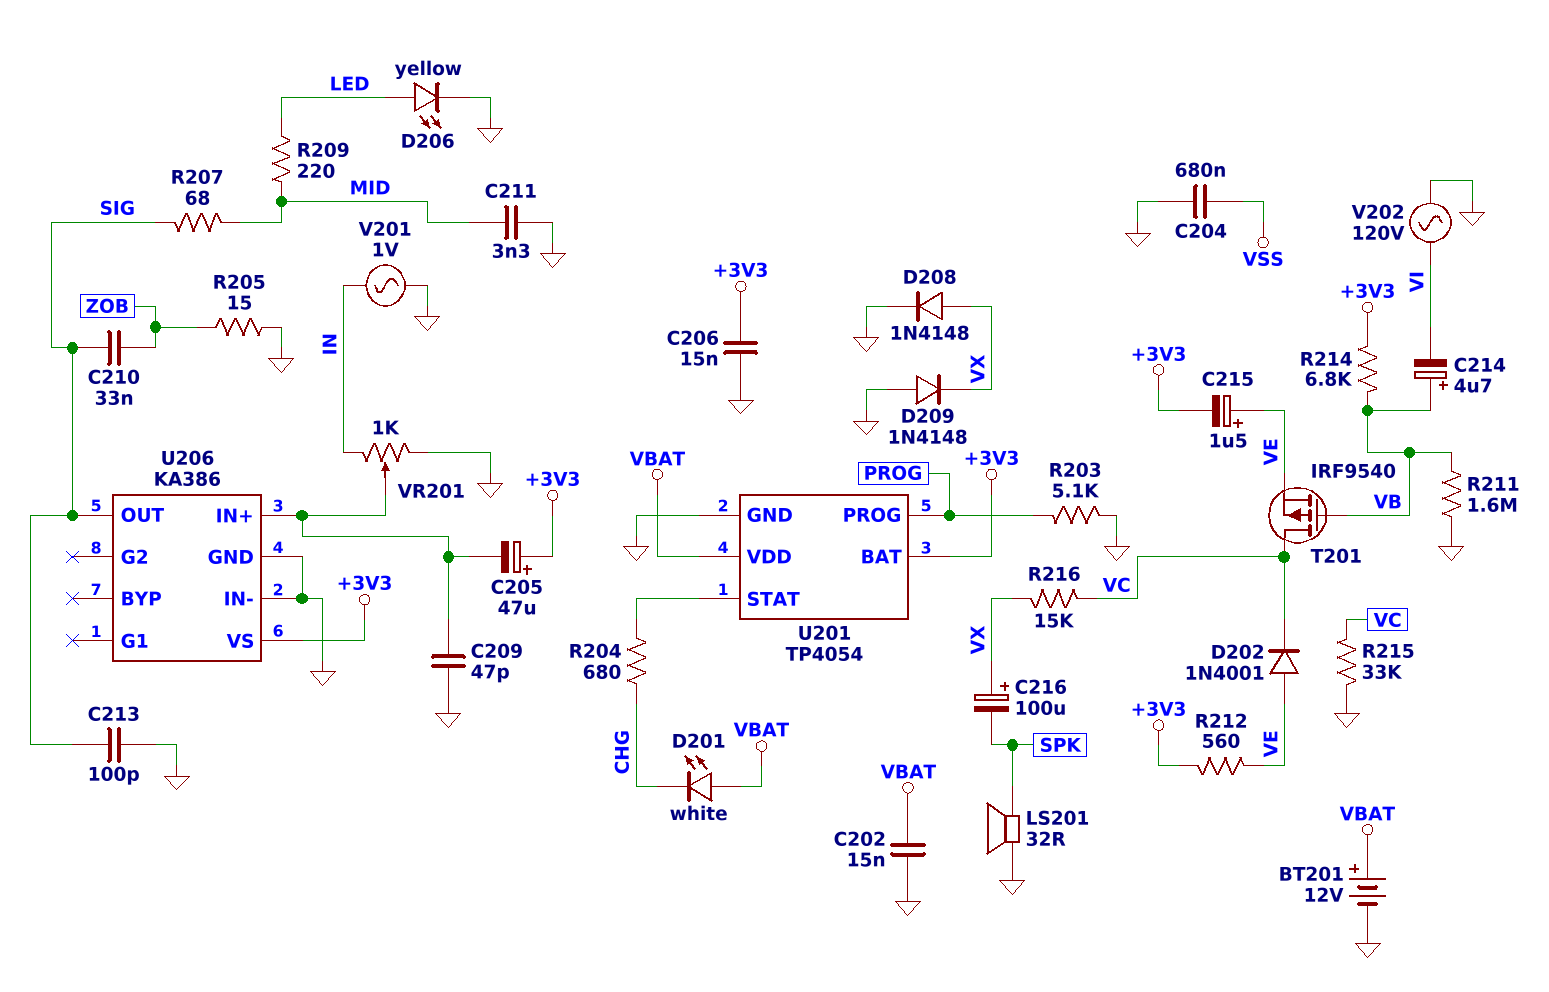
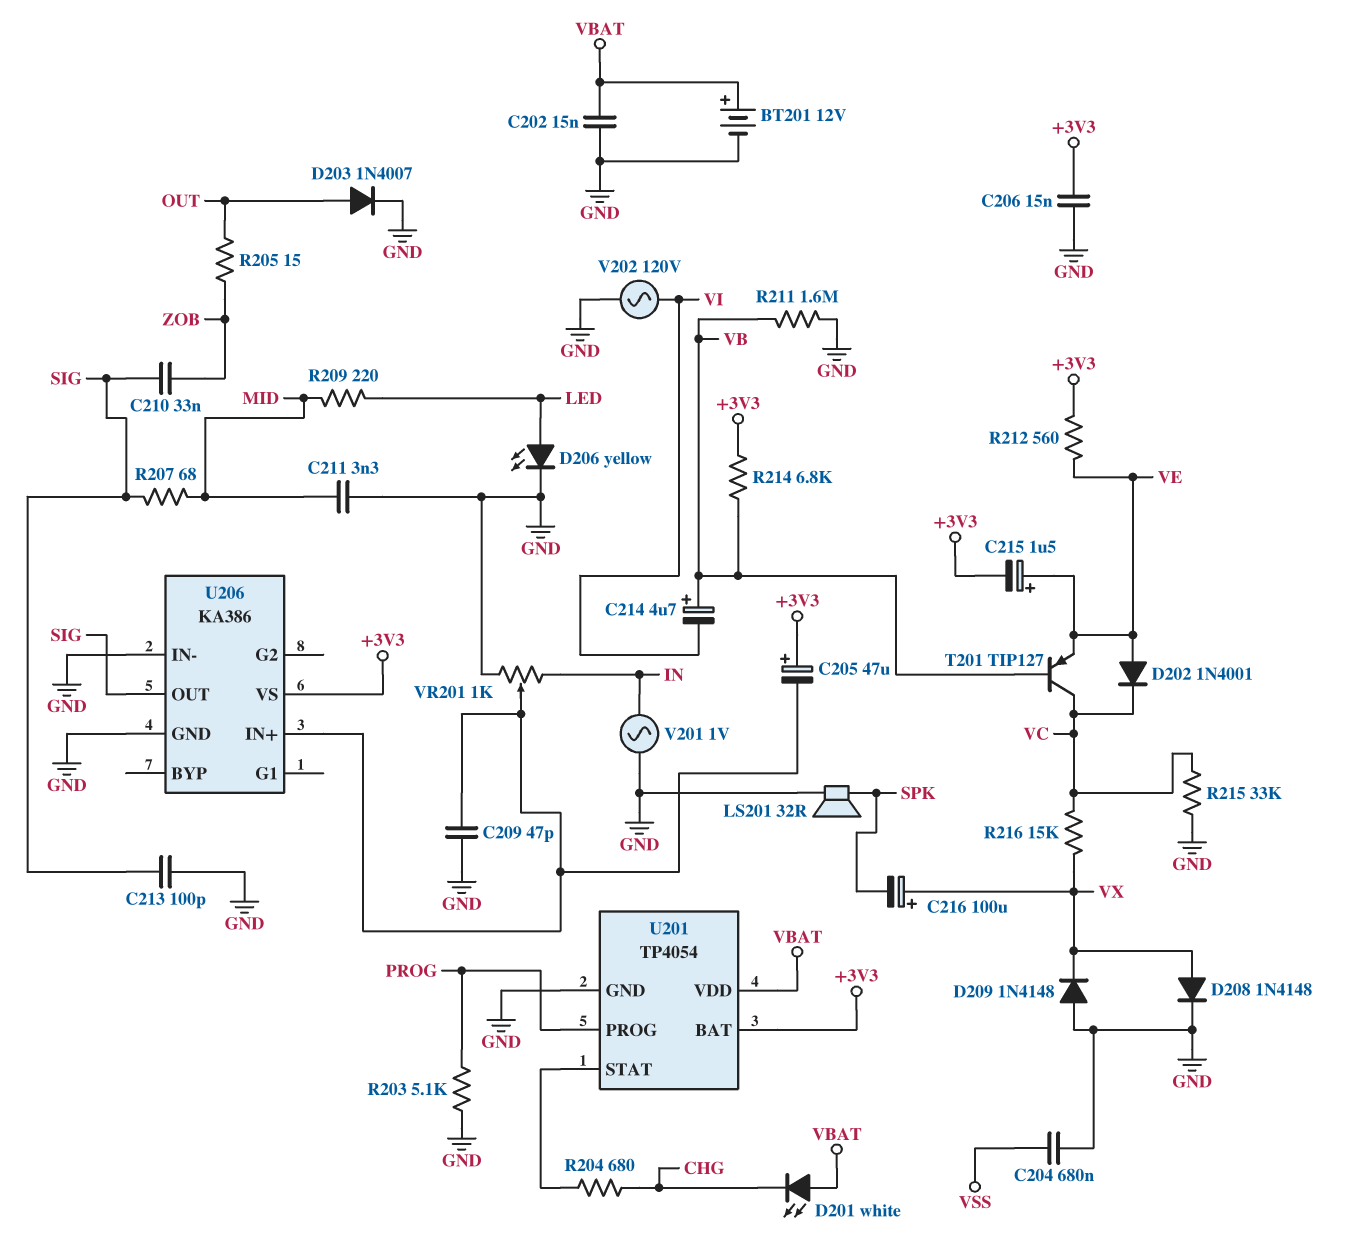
D203: none -> diode 1N4007 (A OUT, K GND)
R205: 15 (GND, ZOB) -> 15 (OUT, ZOB)
T201: PMOS IRF9540 (G VB, D VC, S VE) -> PNP TIP127 (B VB, C VC, E VE)

